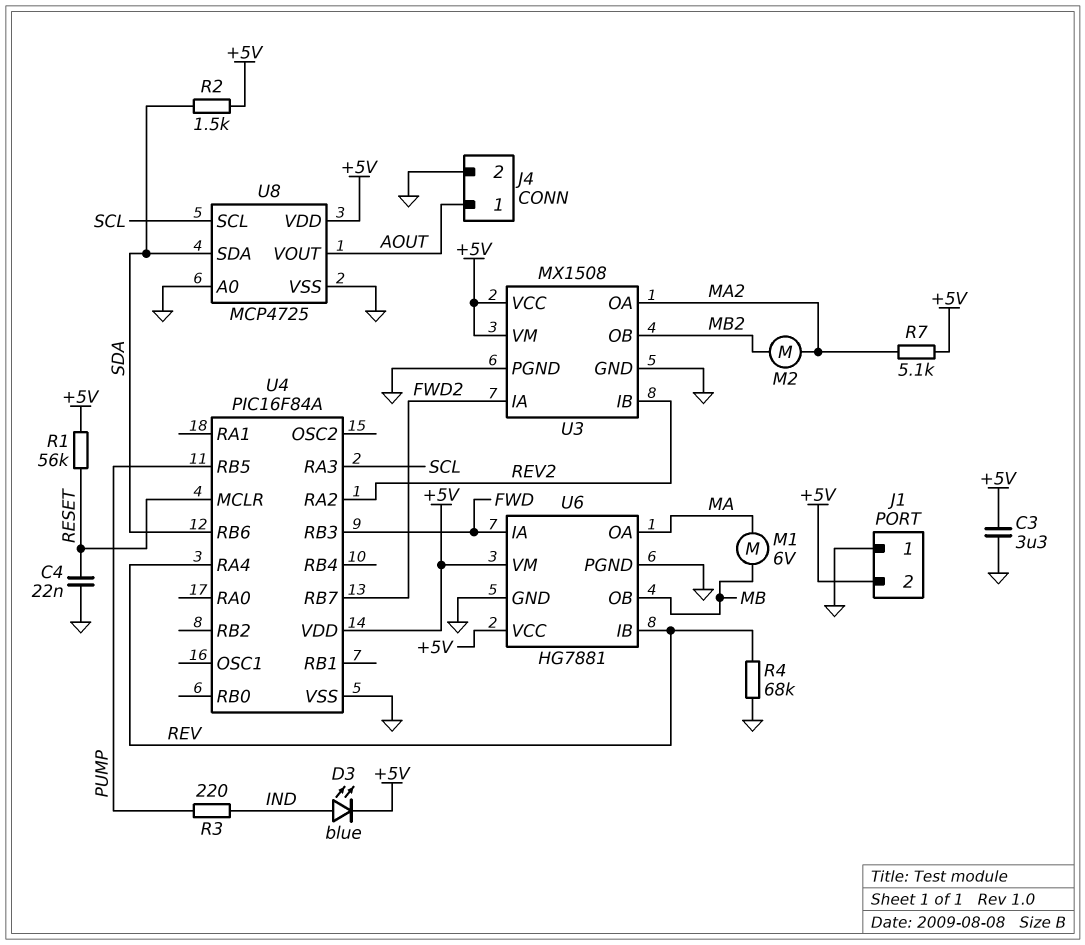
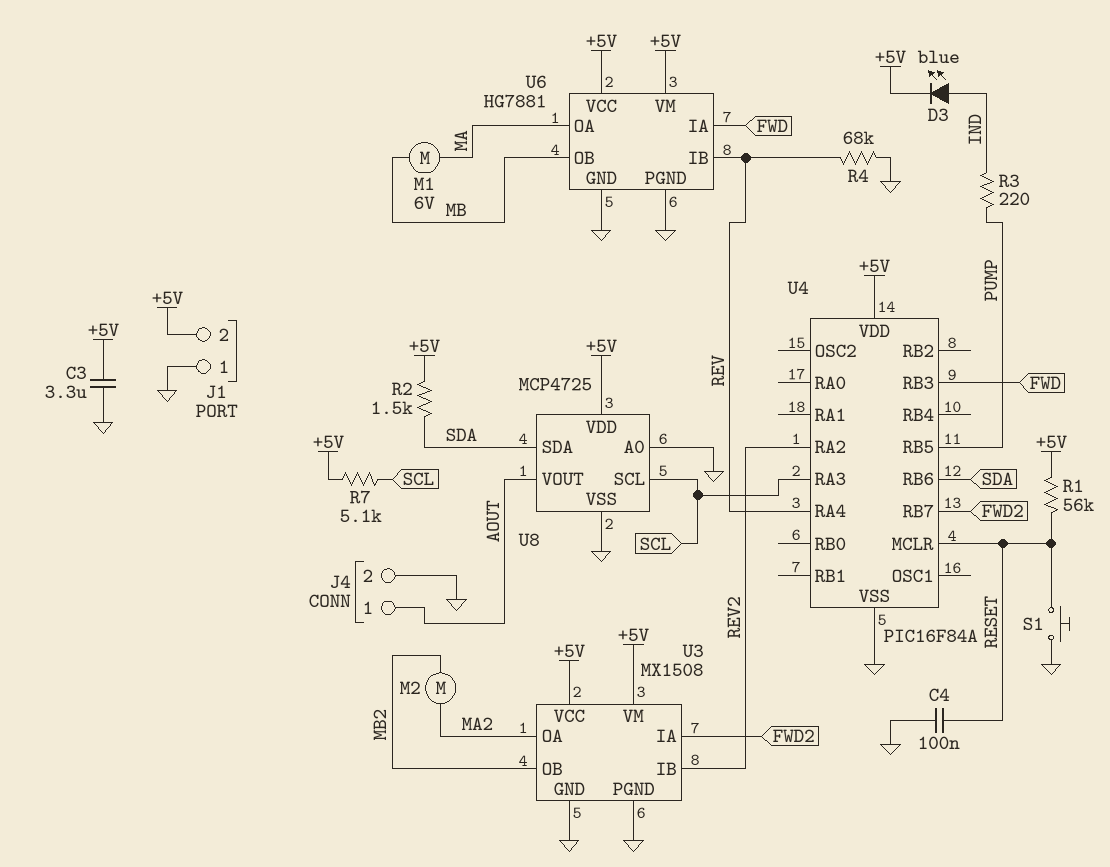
C4: 22nF (GND, RESET) -> 100nF (GND, RESET)
R7: 5.1k (+5V, MA2) -> 5.1k (+5V, SCL)
S1: none -> button (GND, RESET)

